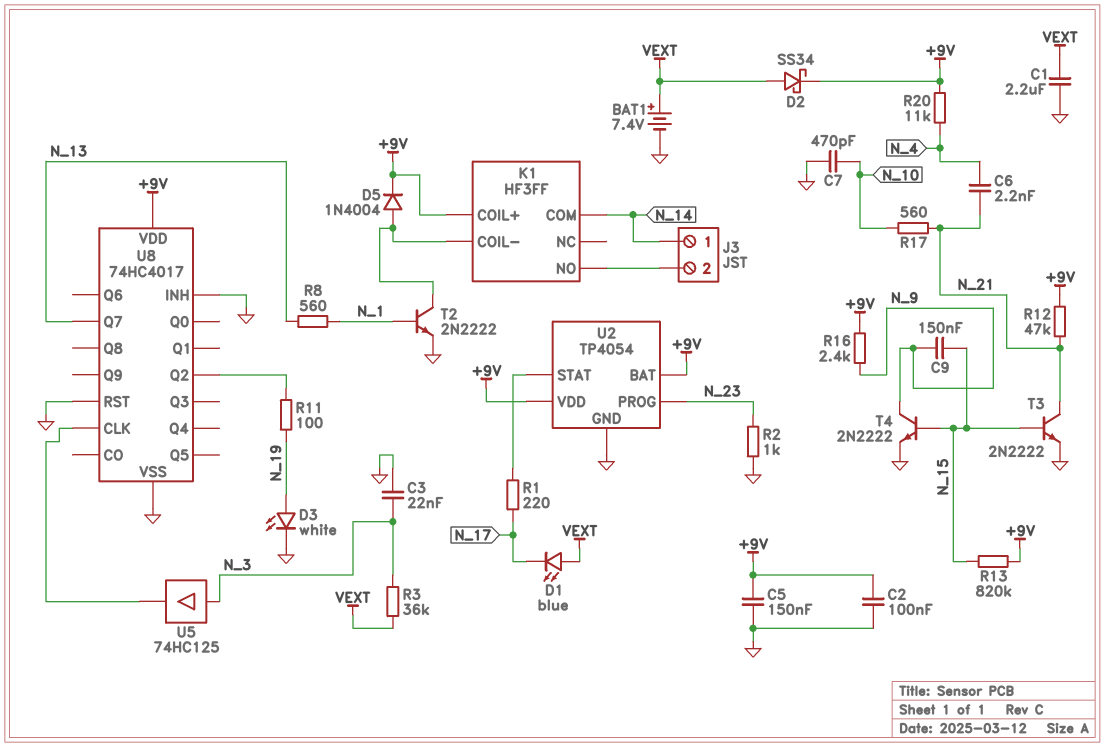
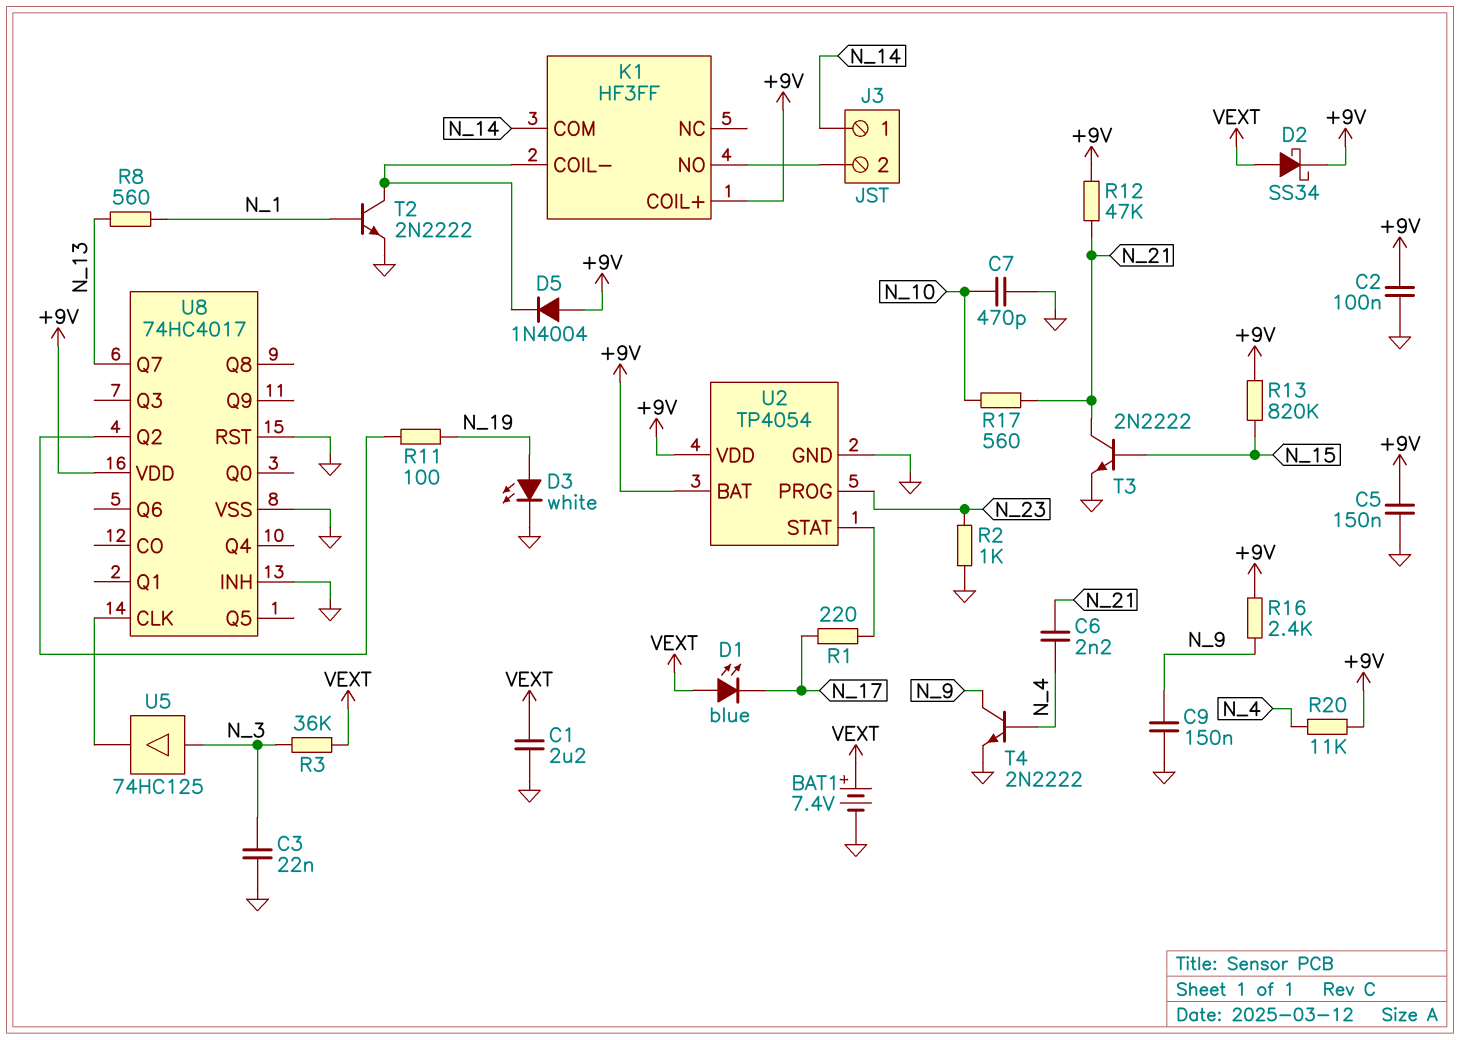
C9: 150nF (N_9, N_15) -> 150nF (GND, N_9)
D5: diode 1N4004 (A K1/COIL-, K +9V) -> diode 1N4004 (A +9V, K K1/COIL-)
T4: NPN 2N2222 (B N_15, C N_9, E GND) -> NPN 2N2222 (B N_4, C N_9, E GND)

